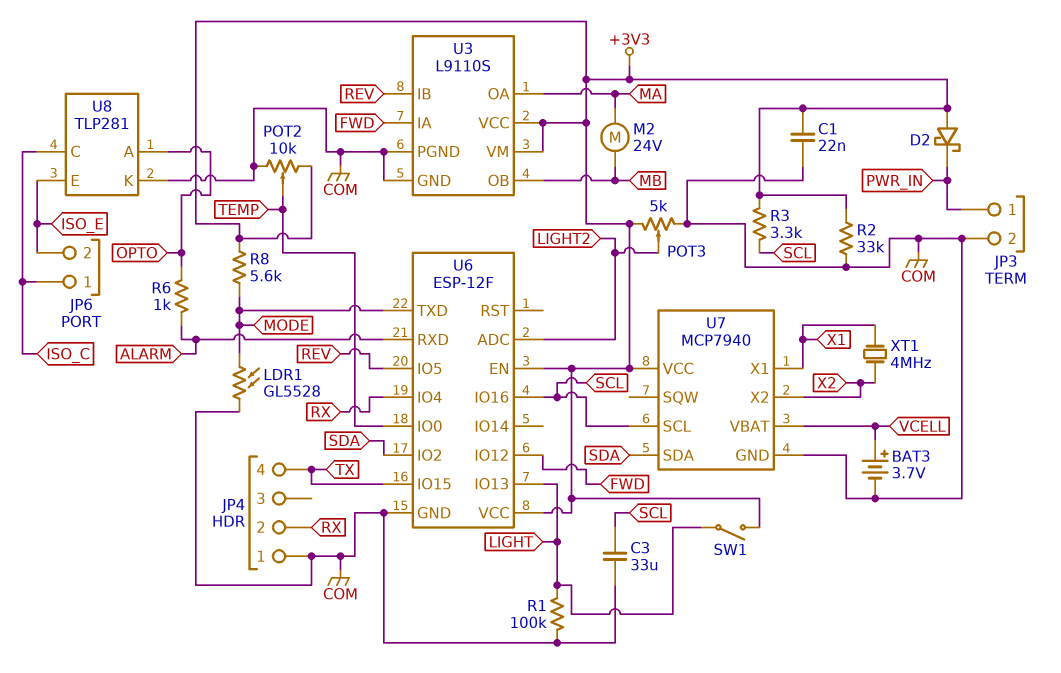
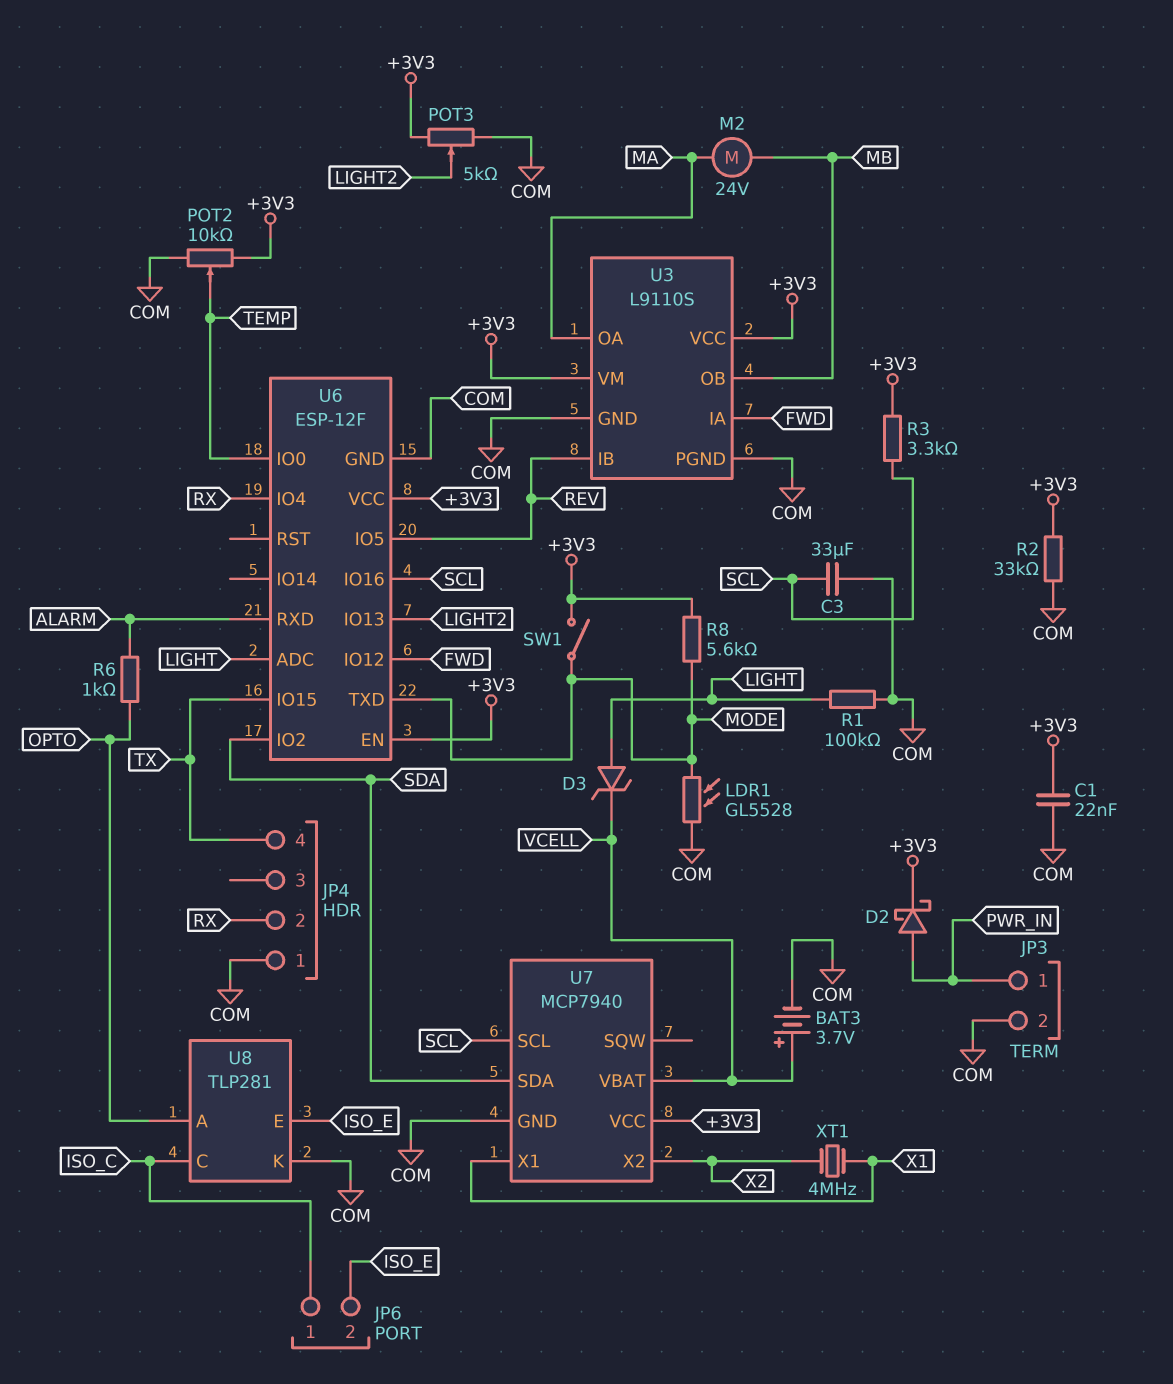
D2: schottky (A +3V3, K PWR_IN) -> schottky (A PWR_IN, K +3V3)
D3: none -> zener (A LIGHT, K VCELL)
SW1: switch (+3V3, LIGHT) -> switch (+3V3, MODE)
U6 pin ADC: LIGHT2 -> LIGHT
U6 pin IO13: LIGHT -> LIGHT2

